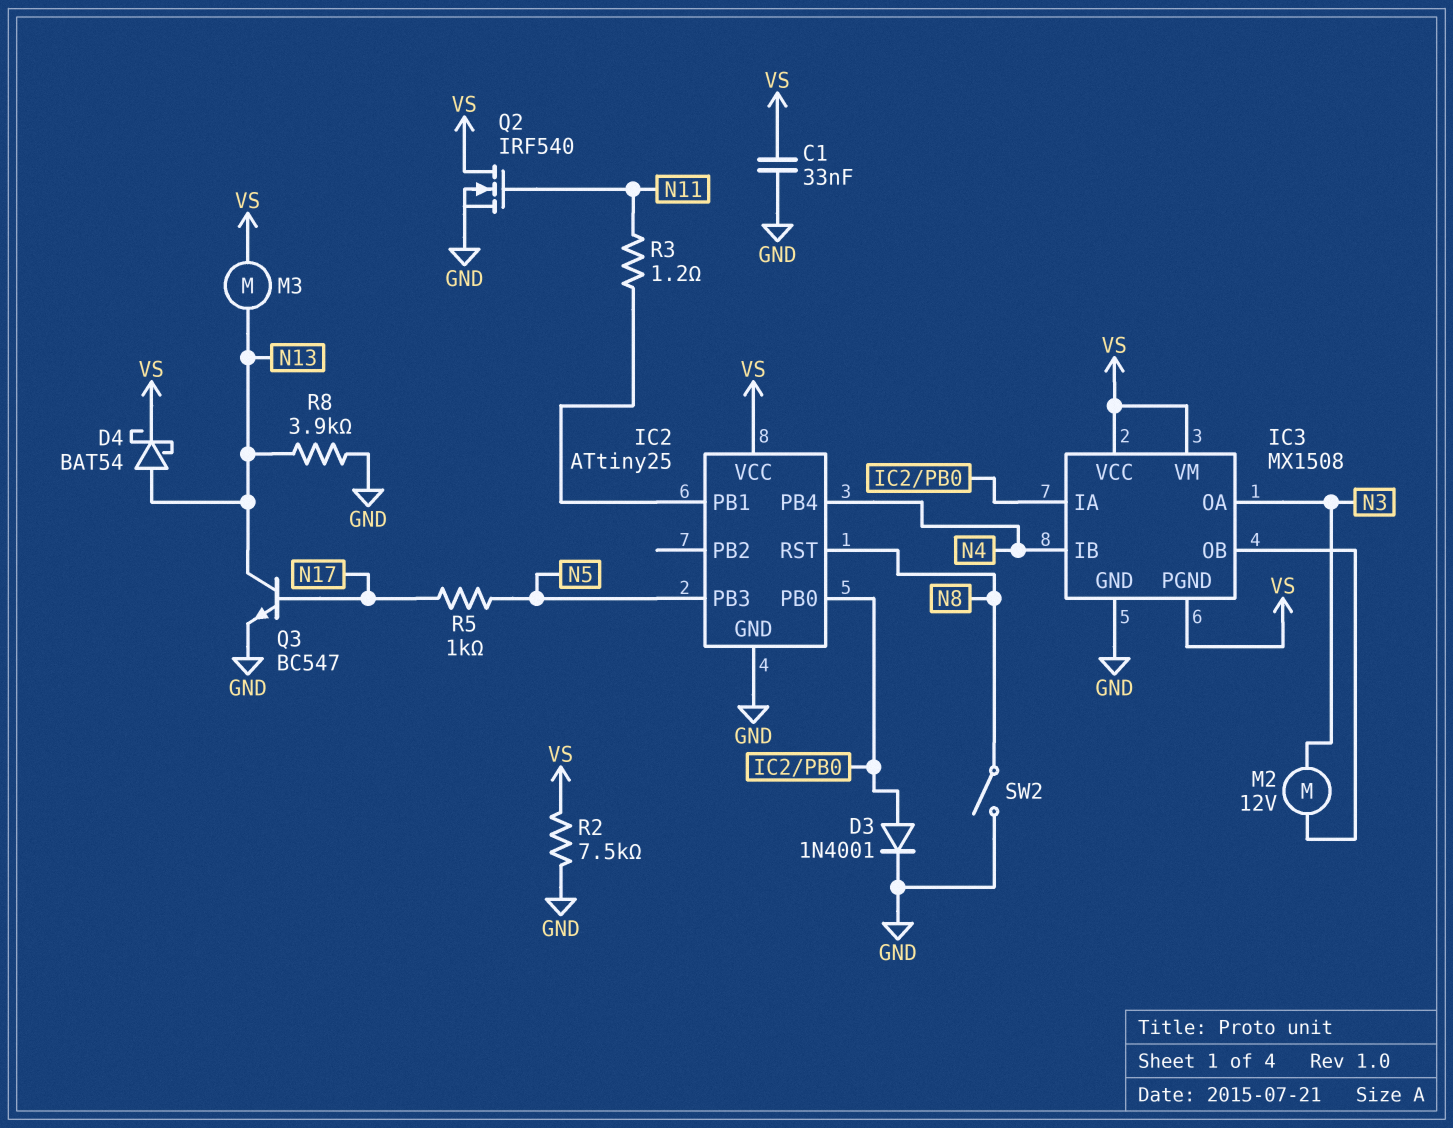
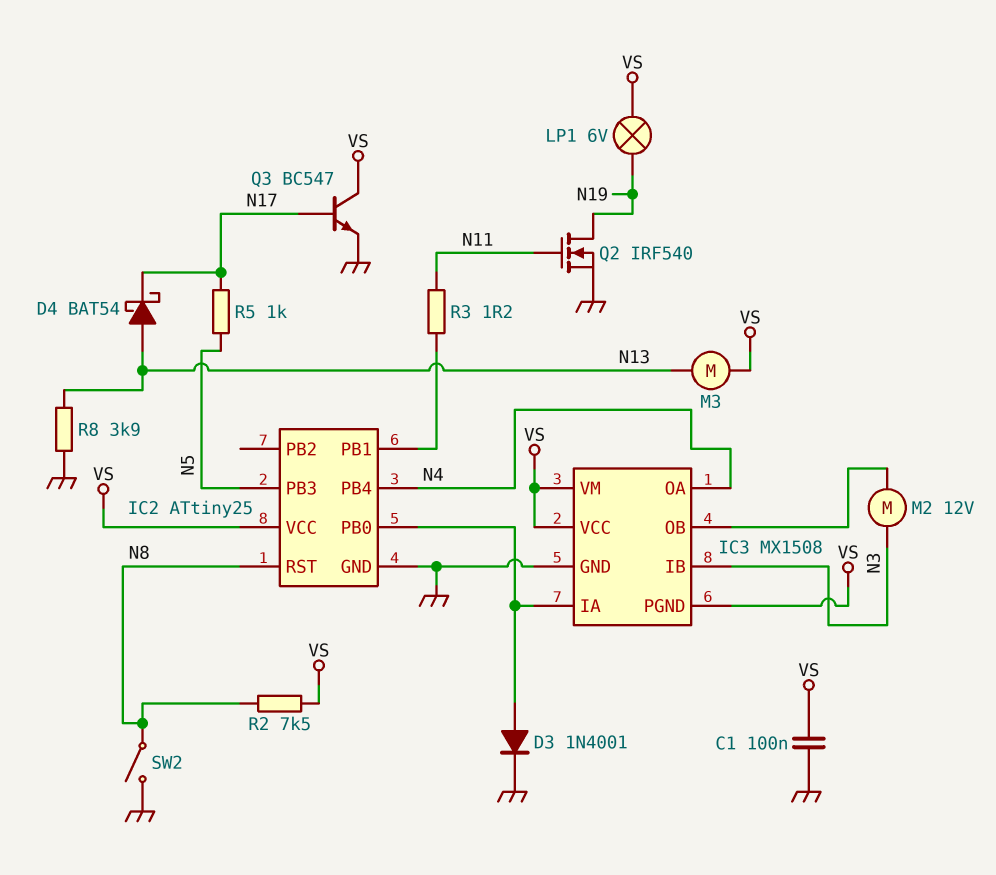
C1: 33nF (GND, VS) -> 100nF (GND, VS)
D4: schottky BAT54 (A N13, K VS) -> schottky BAT54 (A N13, K N17)
IC3 pin IB: N4 -> N3
IC3 pin OA: N3 -> N4
LP1: none -> lamp 6V (N19, VS)
Q2: NMOS IRF540 (G N11, D VS, S GND) -> NMOS IRF540 (G N11, D N19, S GND)
Q3: NPN BC547 (B N17, C N13, E GND) -> NPN BC547 (B N17, C VS, E GND)
R2: 7.5k (GND, VS) -> 7.5k (N8, VS)

